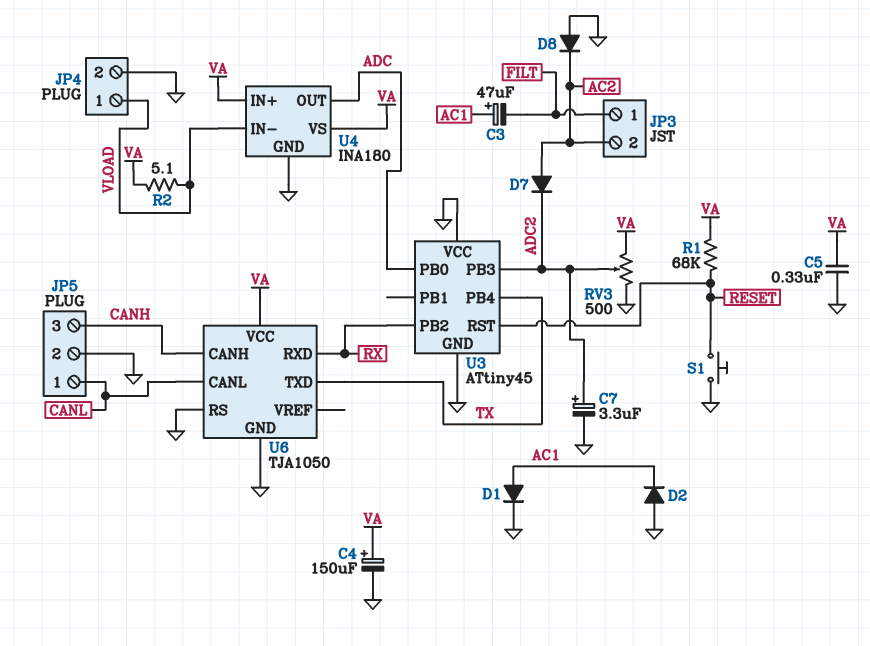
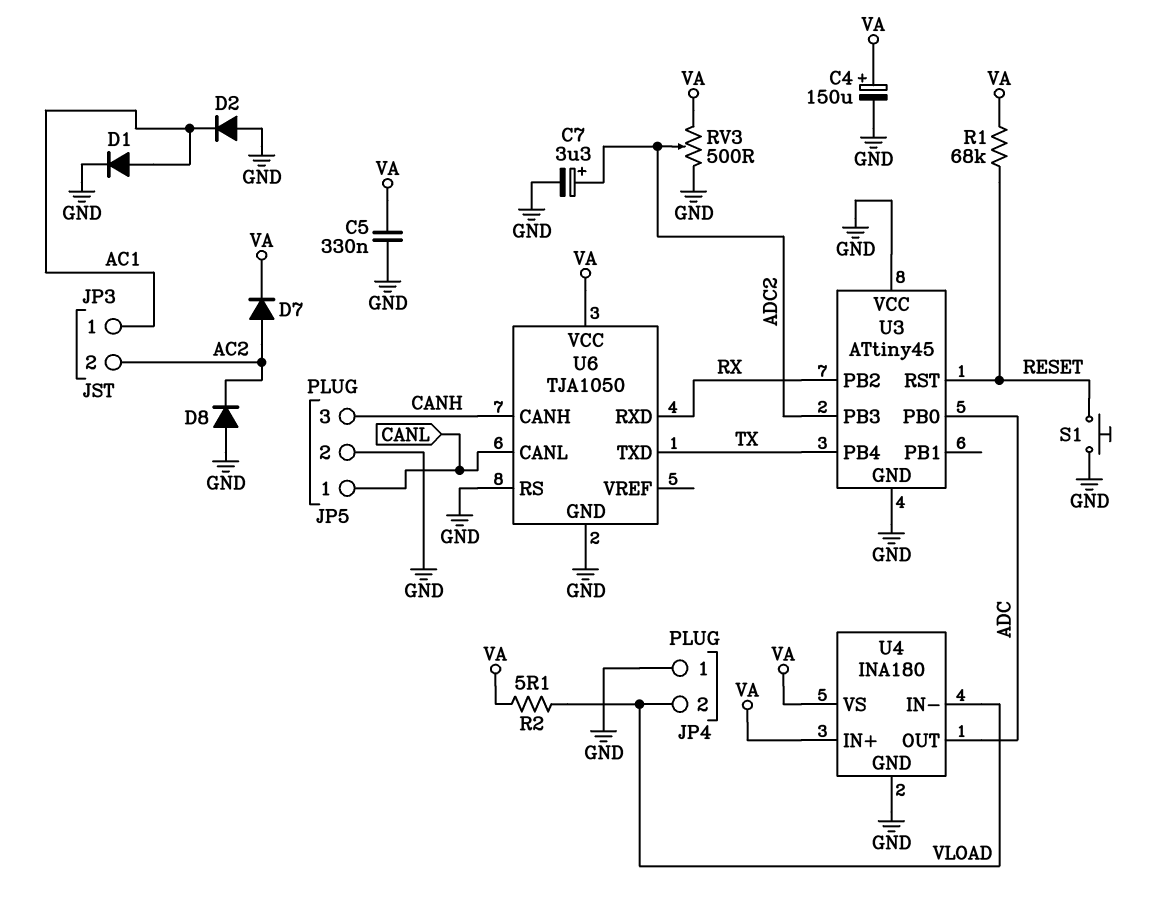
C3: 47uF (plus AC1, minus FILT) -> none
D7: diode (A AC2, K ADC2) -> diode (A AC2, K VA)
JP3 pin 1: FILT -> AC1
JP4 pin 1: VLOAD -> GND
JP4 pin 2: GND -> VLOAD

